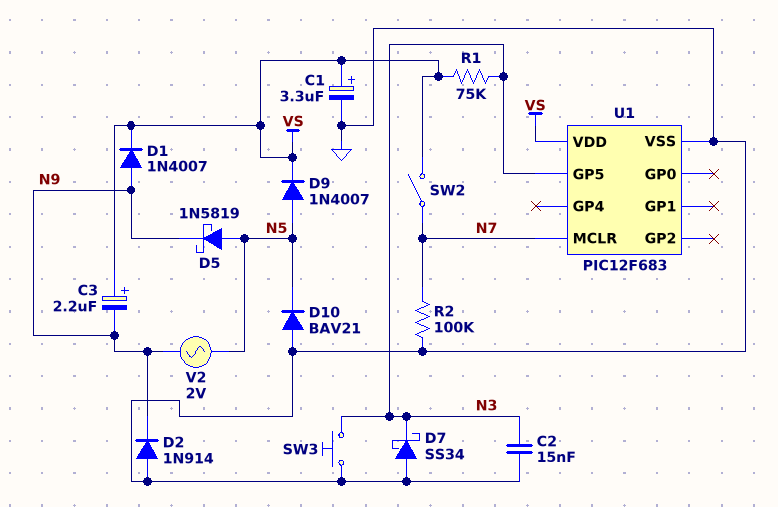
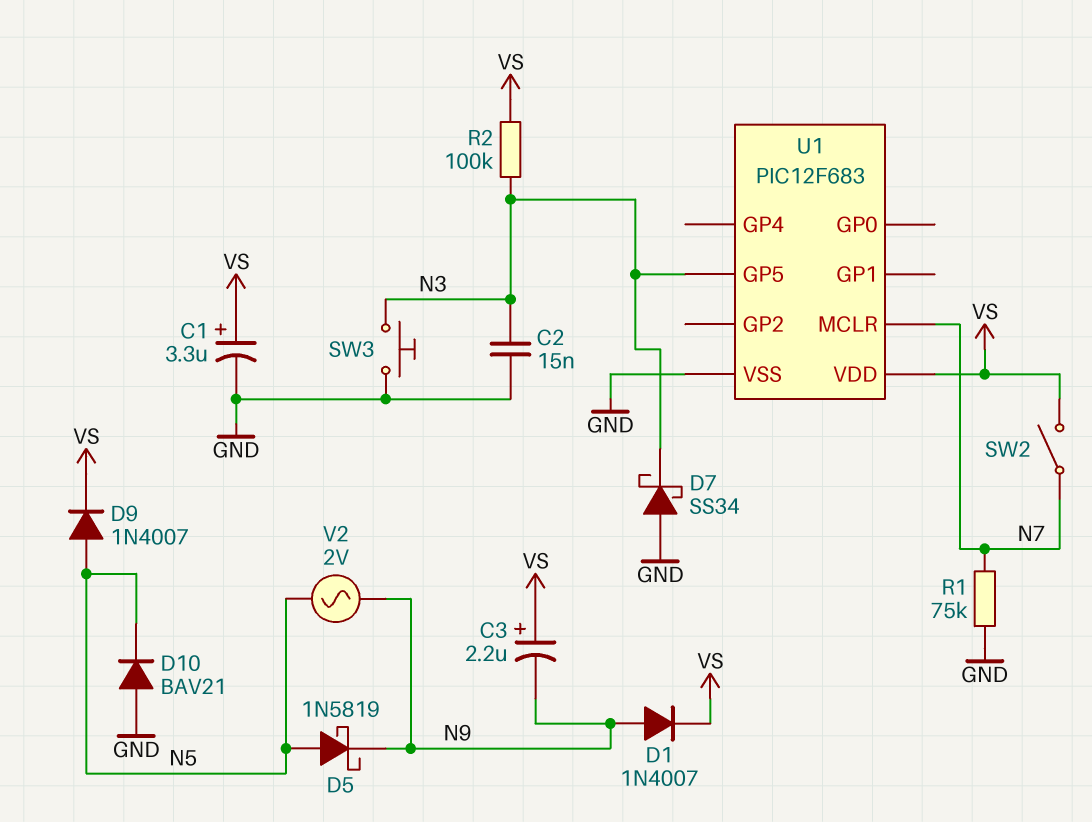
D2: diode 1N914 (A GND, K N9) -> none
R1: 75k (N3, VS) -> 75k (GND, N7)
R2: 100k (GND, N7) -> 100k (N3, VS)

